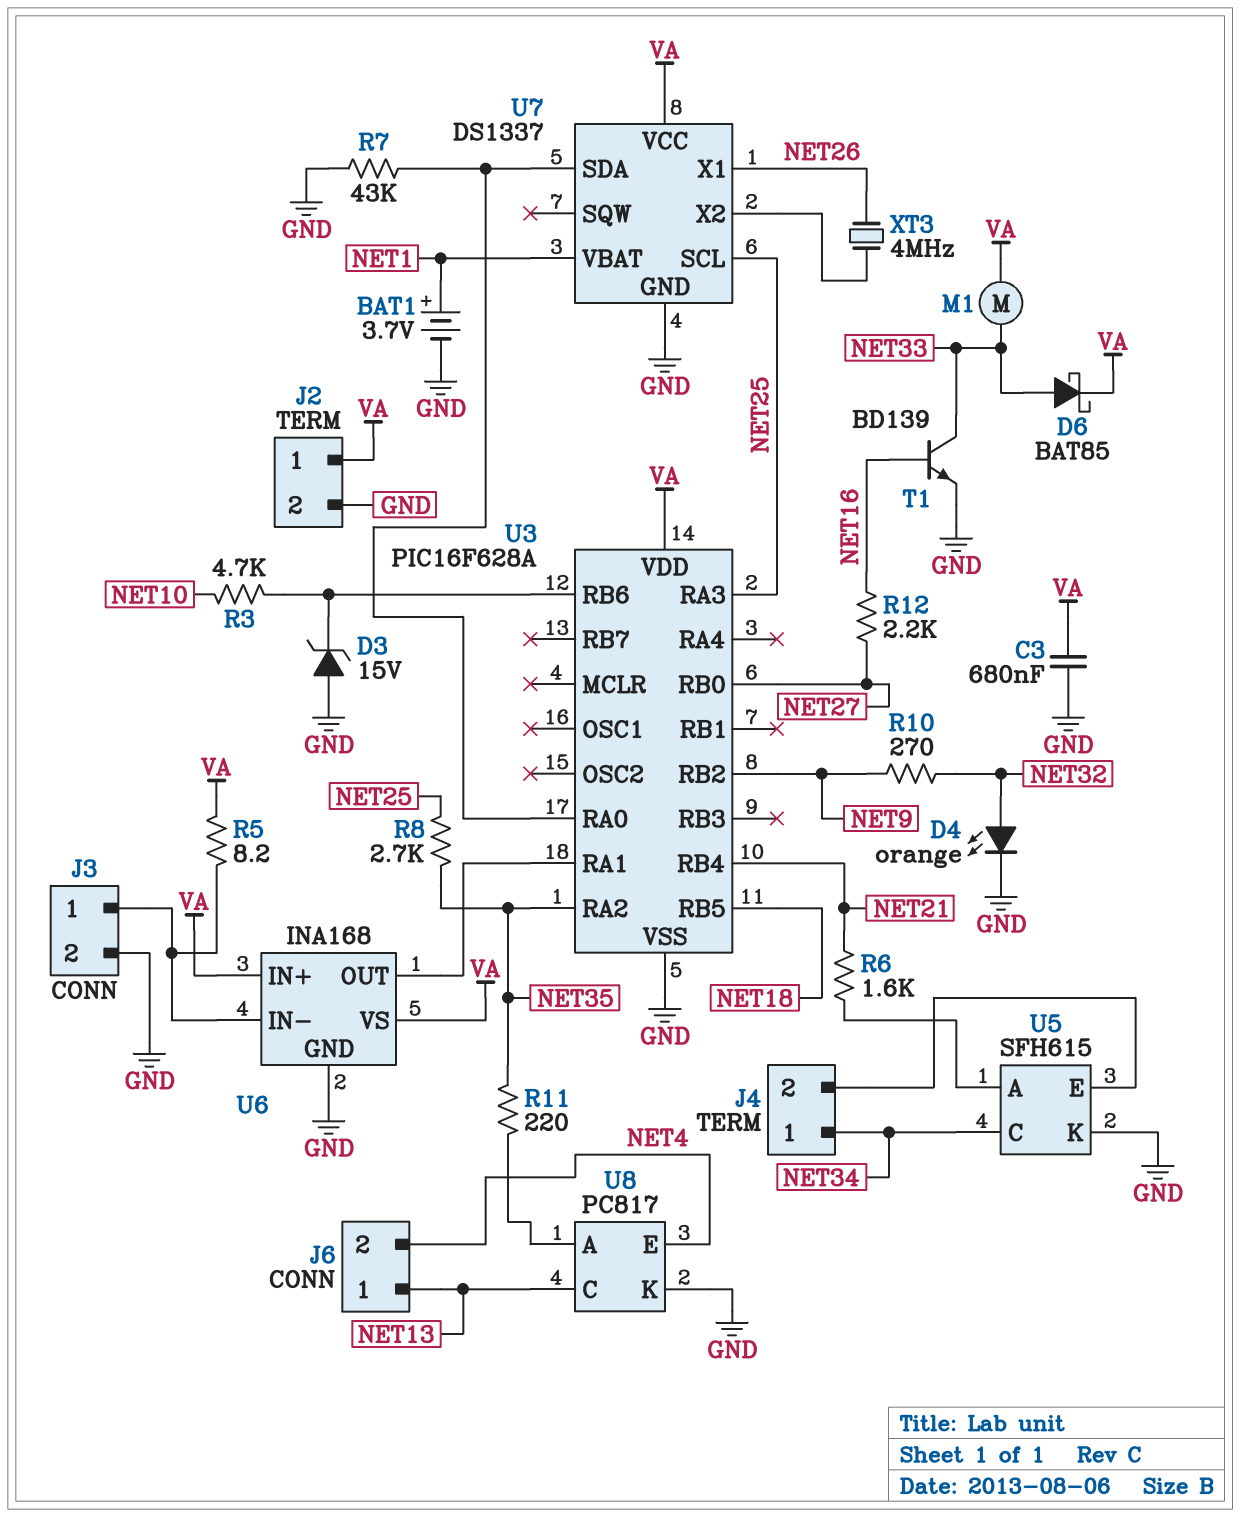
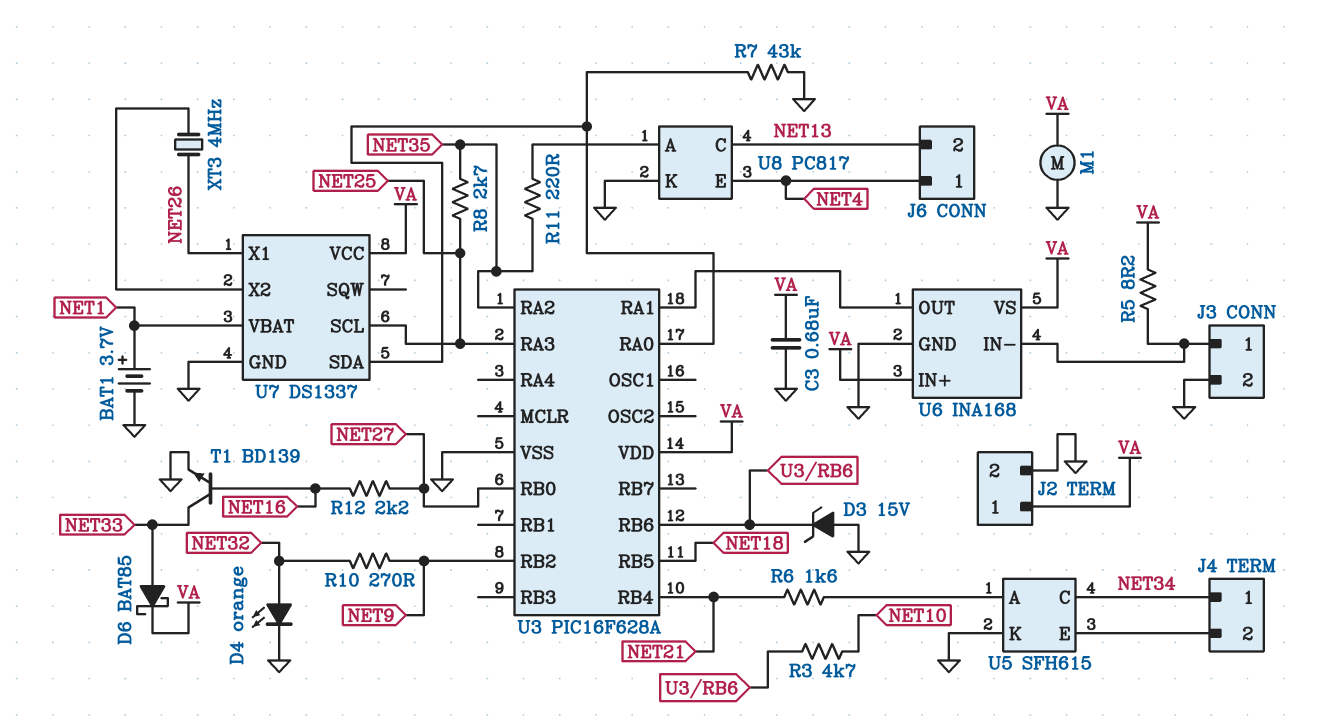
J6 pin 1: NET13 -> NET4
J6 pin 2: NET4 -> NET13
M1: motor (NET33, VA) -> motor (GND, VA)

